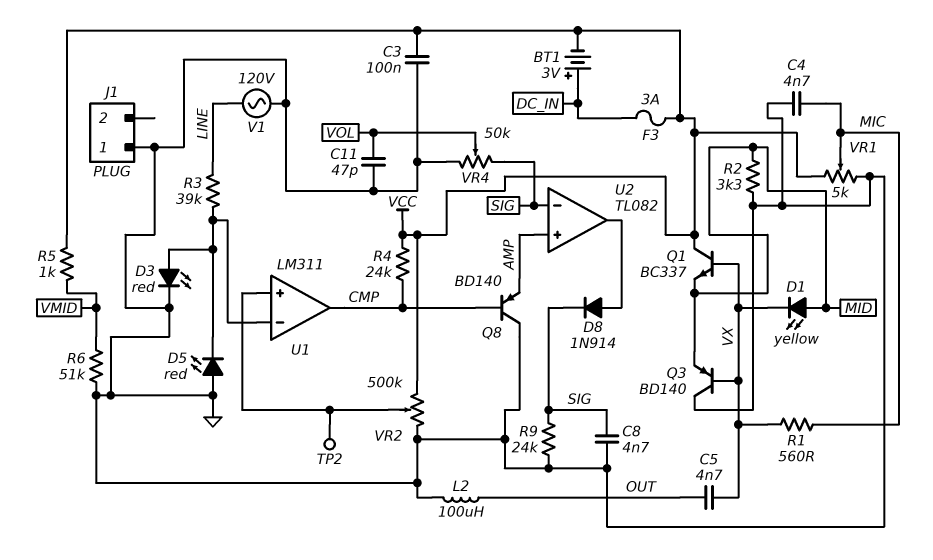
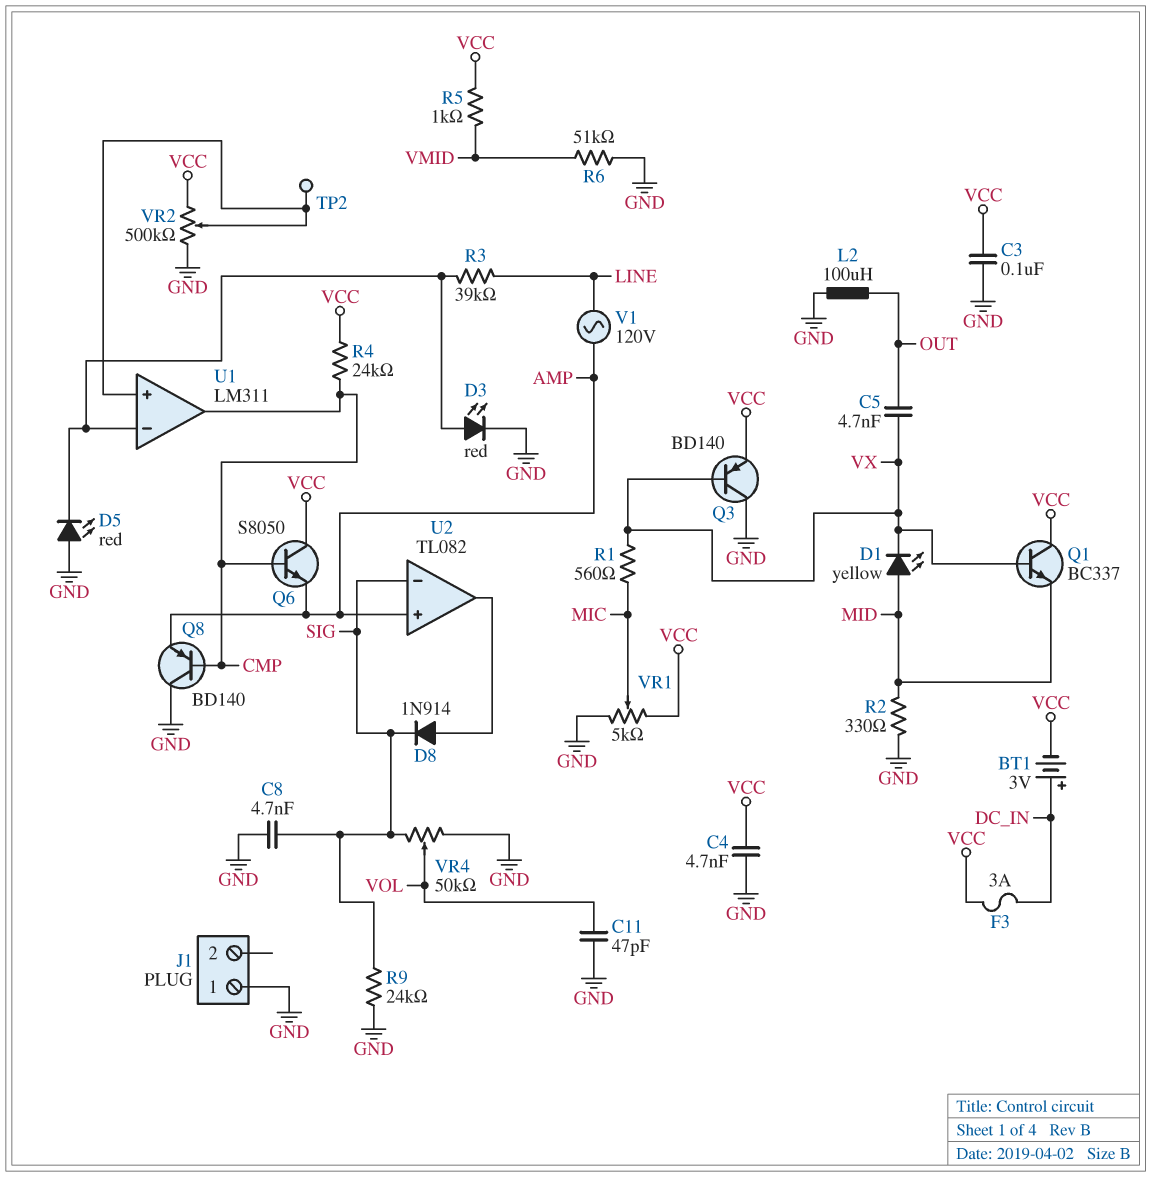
C4: 4.7nF (GND, MIC) -> 4.7nF (GND, VCC)
Q3: PNP BD140 (B VX, C GND, E MID) -> PNP BD140 (B VX, C GND, E VCC)
Q6: none -> NPN S8050 (B CMP, C VCC, E AMP)
R2: 3.3k (GND, MID) -> 330 (GND, MID)
V1: AC 120V (GND, LINE) -> AC 120V (AMP, LINE)

